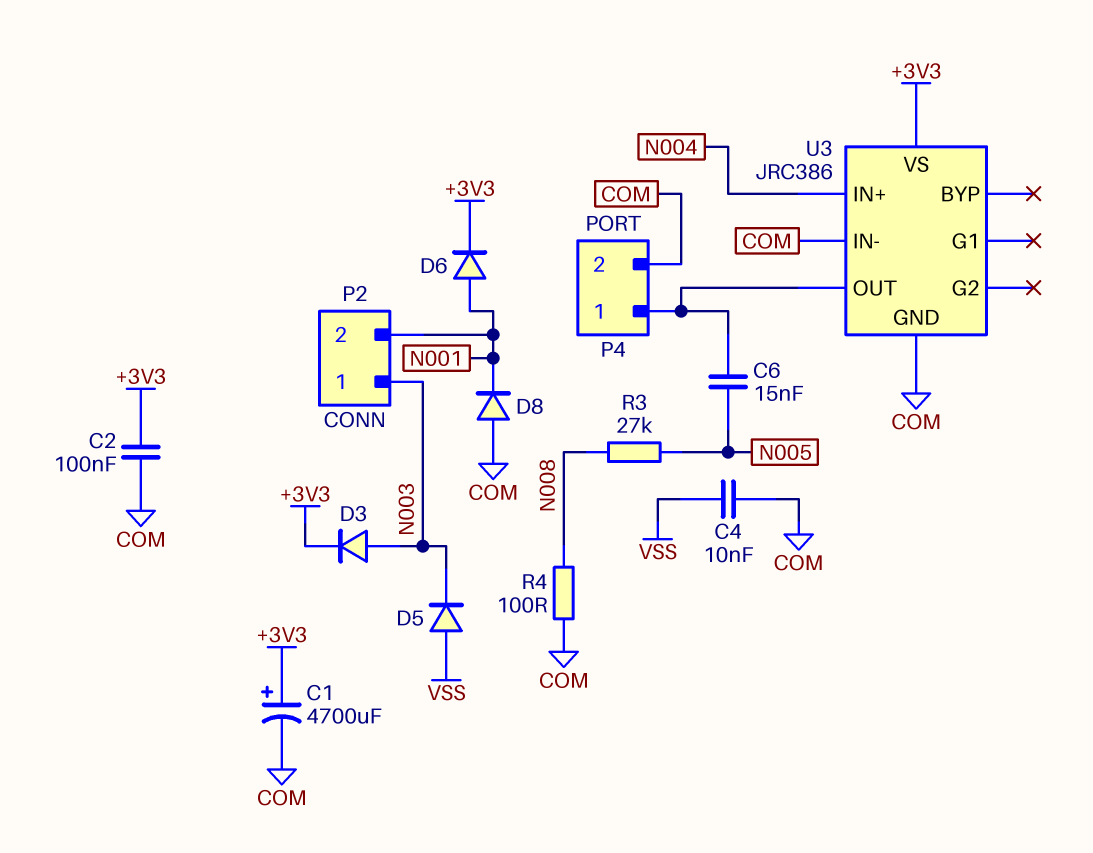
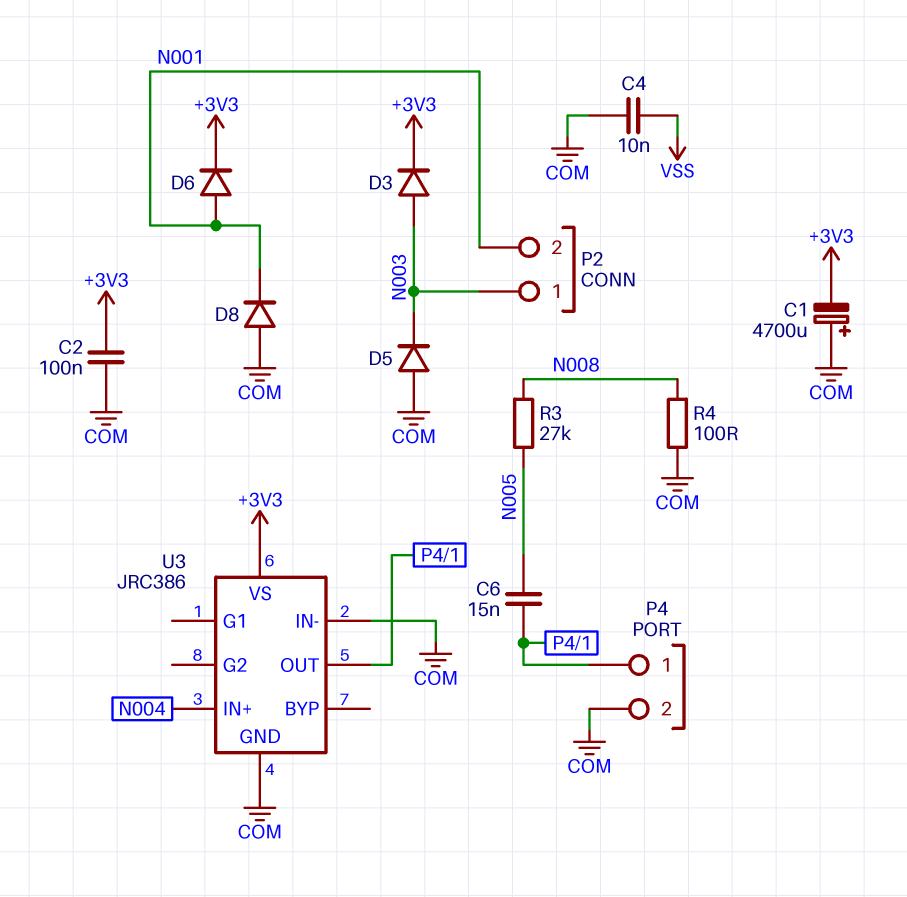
C1: 4700uF (plus +3V3, minus COM) -> 4700uF (plus COM, minus +3V3)
D5: diode (A VSS, K N003) -> diode (A COM, K N003)

